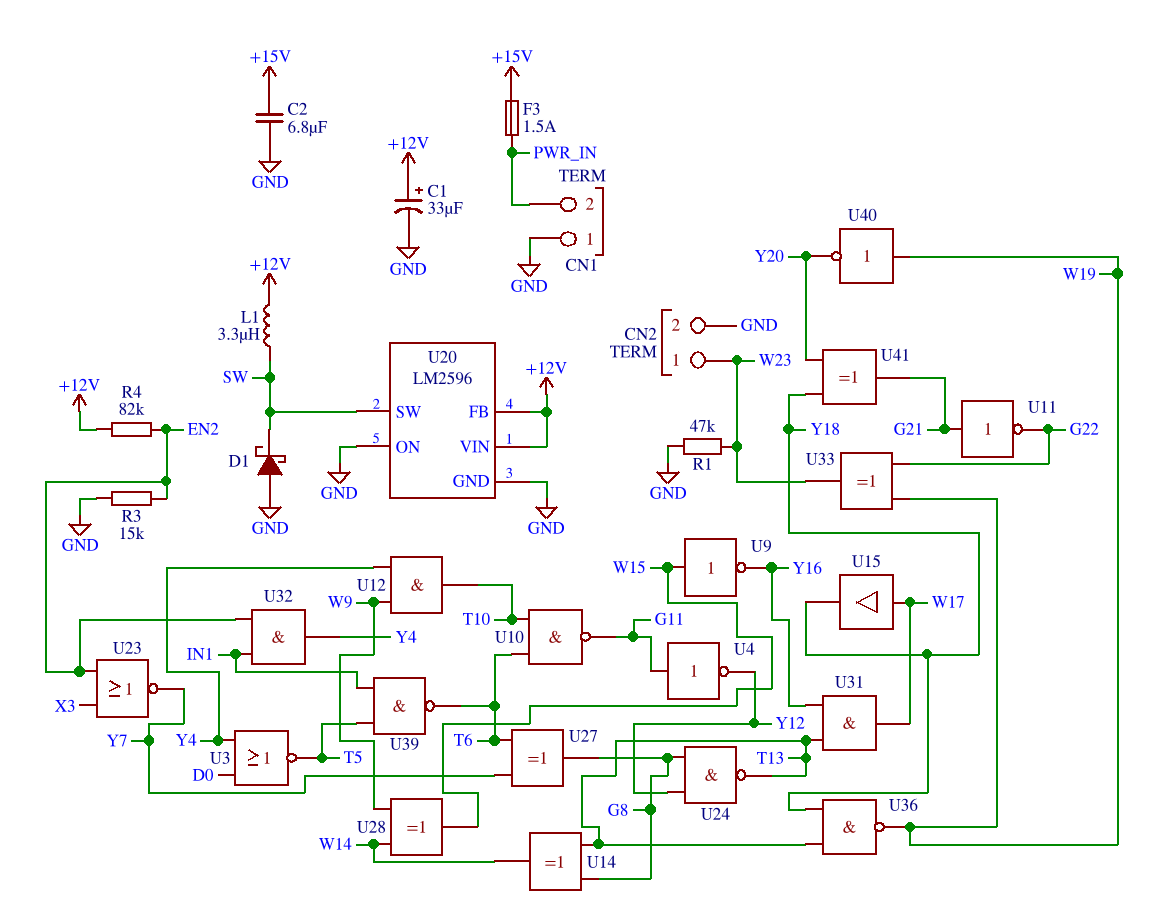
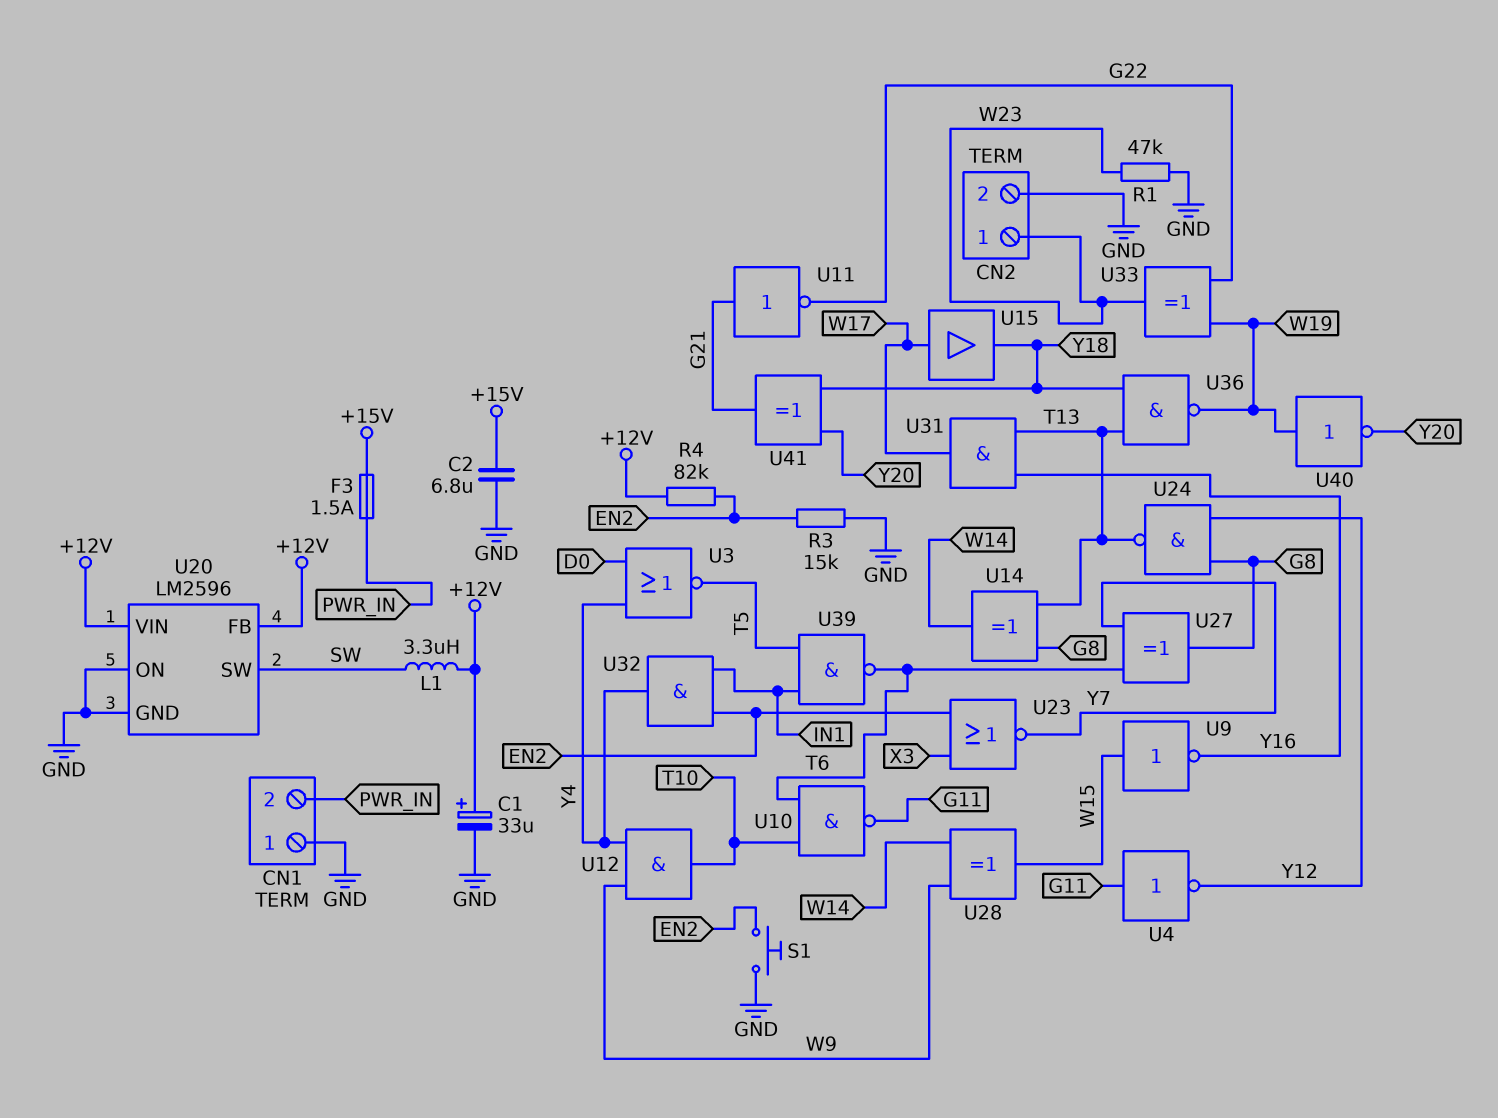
D1: schottky (A GND, K SW) -> none
S1: none -> button (EN2, GND)

